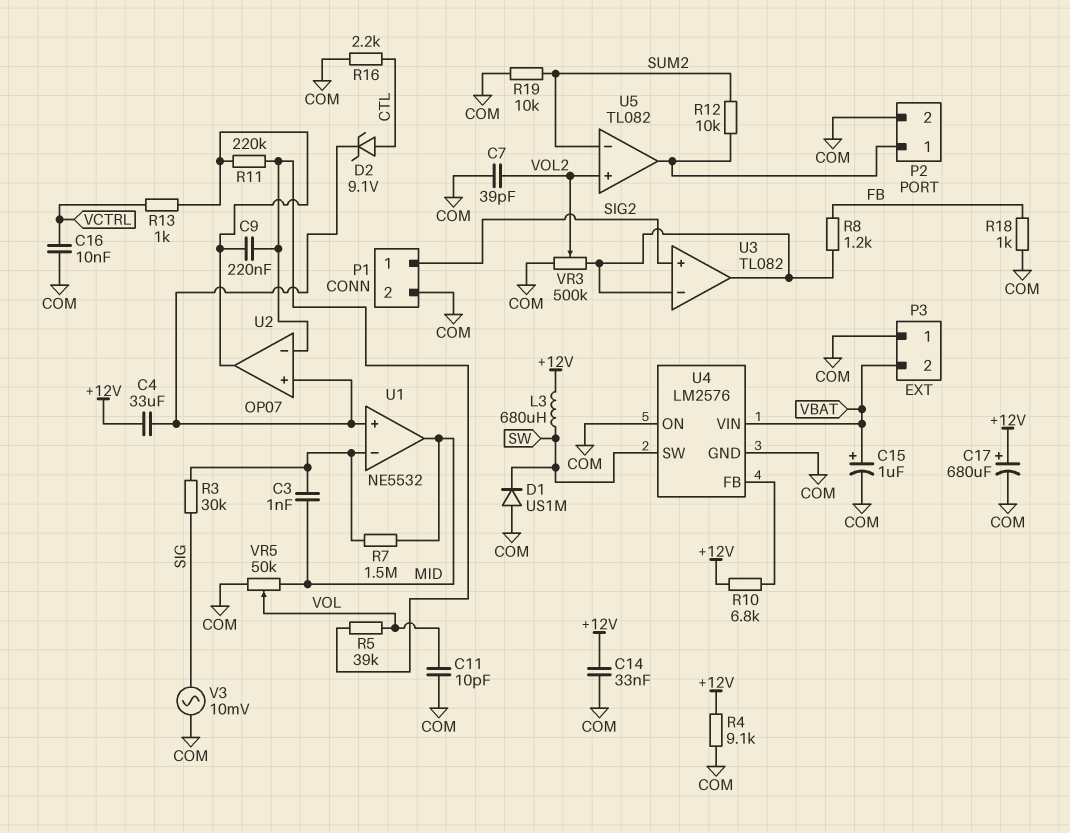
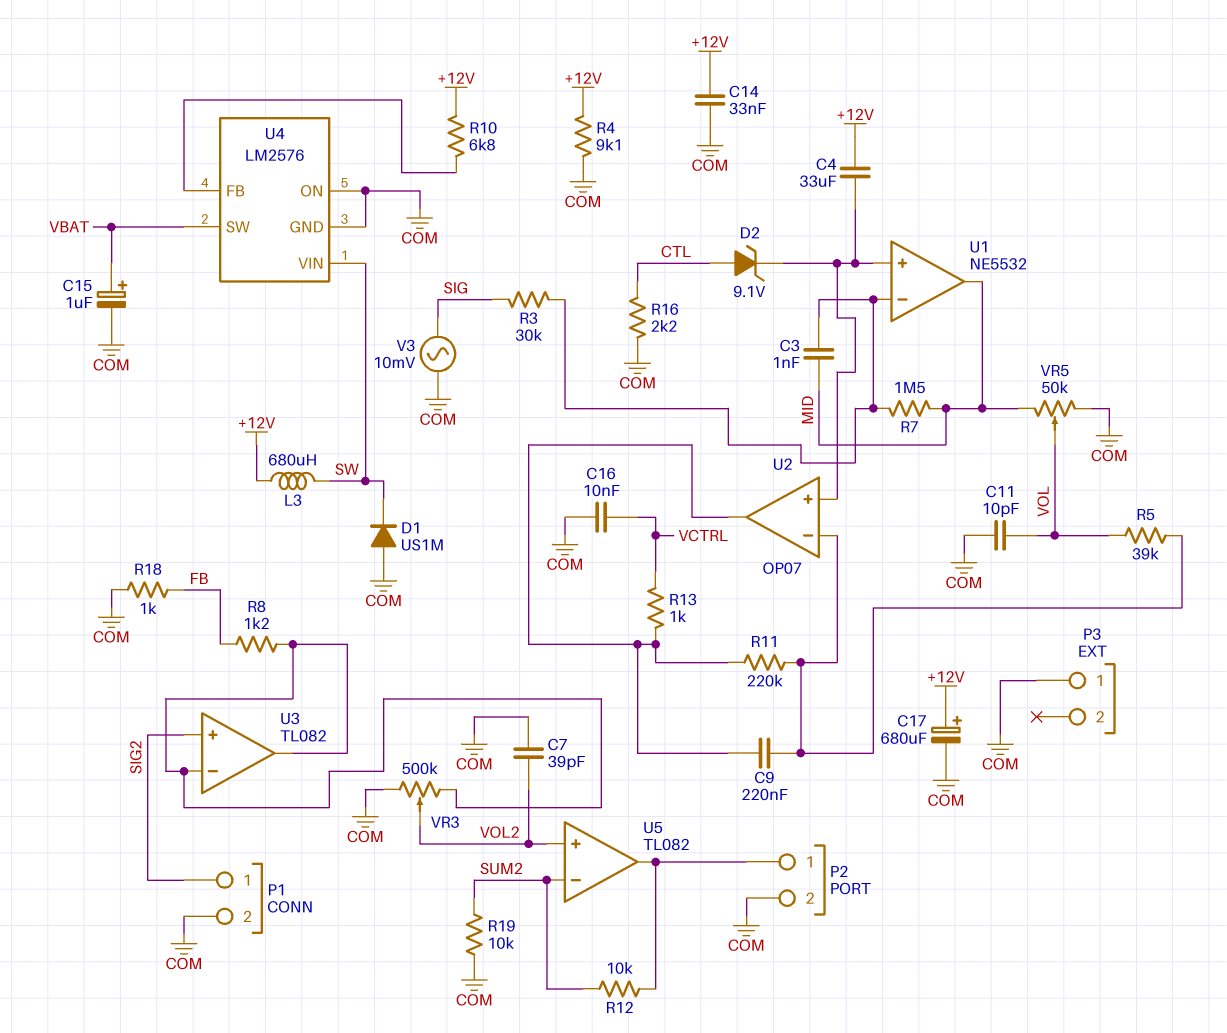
P3 pin 2: VBAT -> none
U4 pin SW: SW -> VBAT
U4 pin VIN: VBAT -> SW

